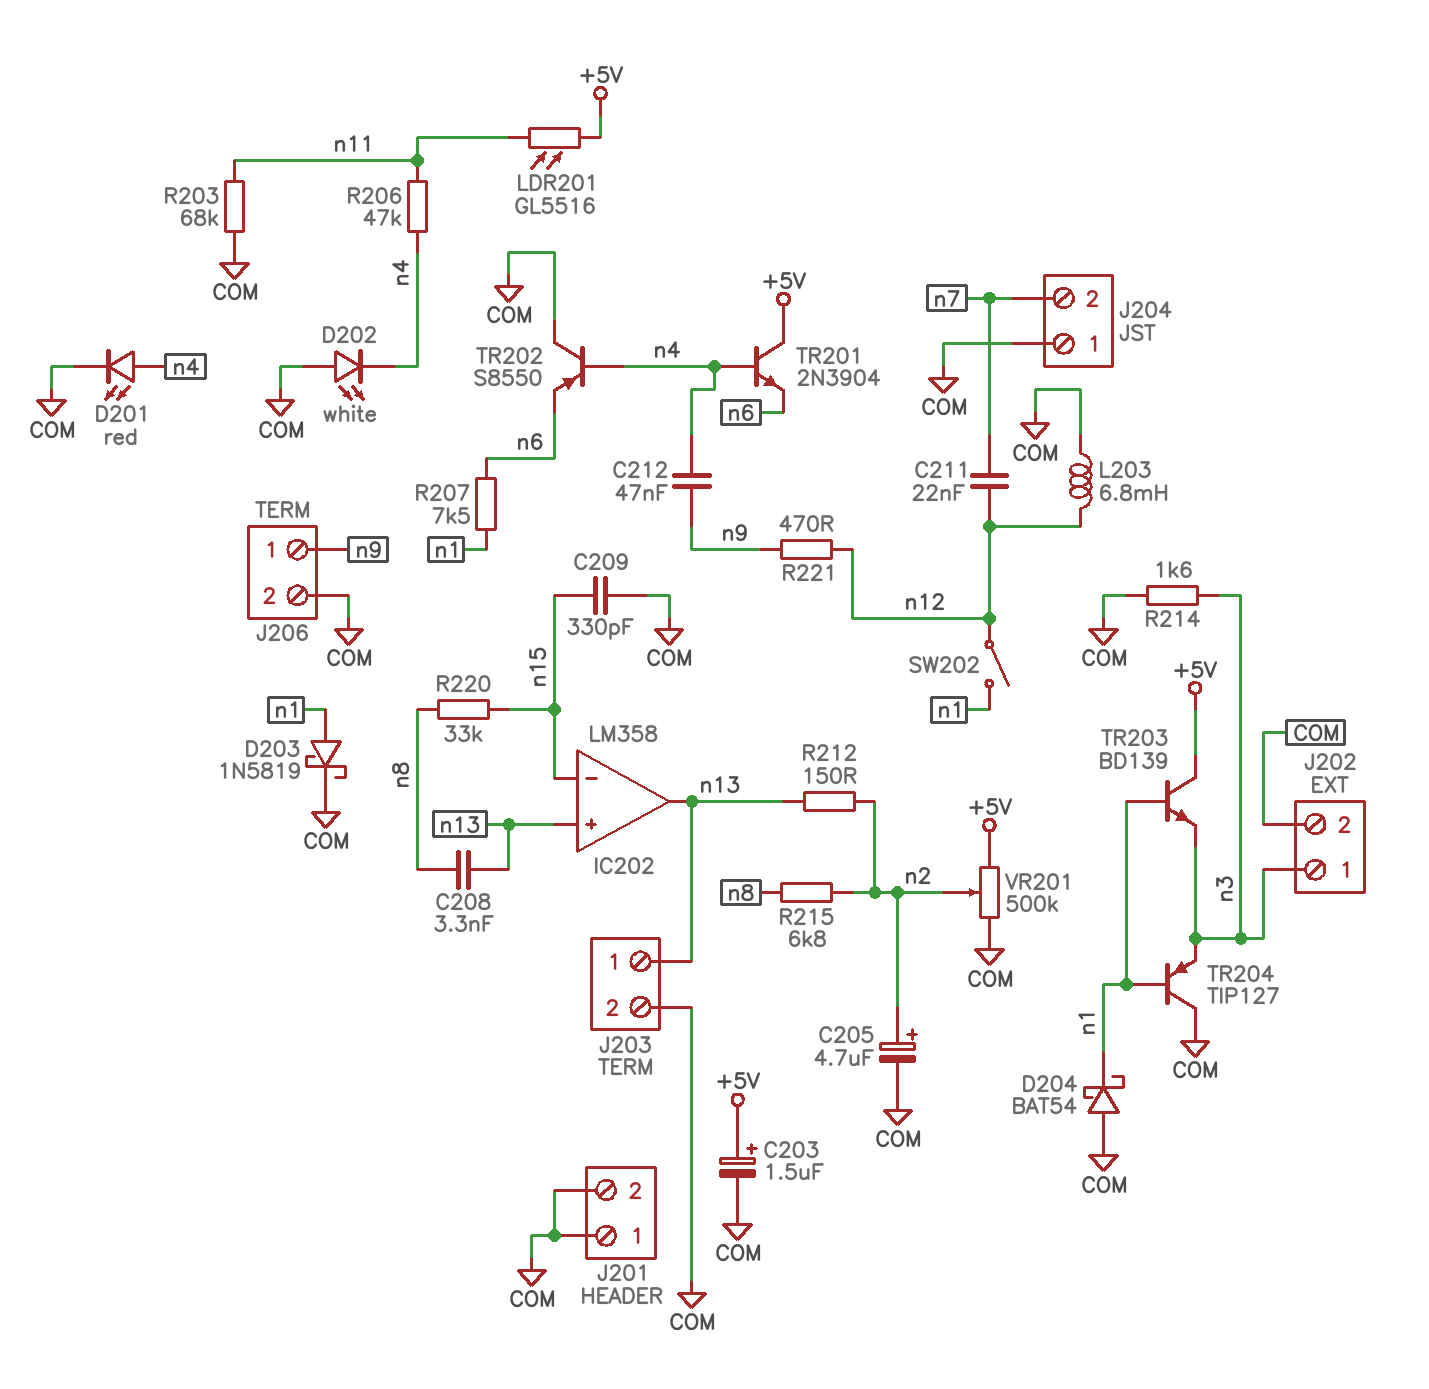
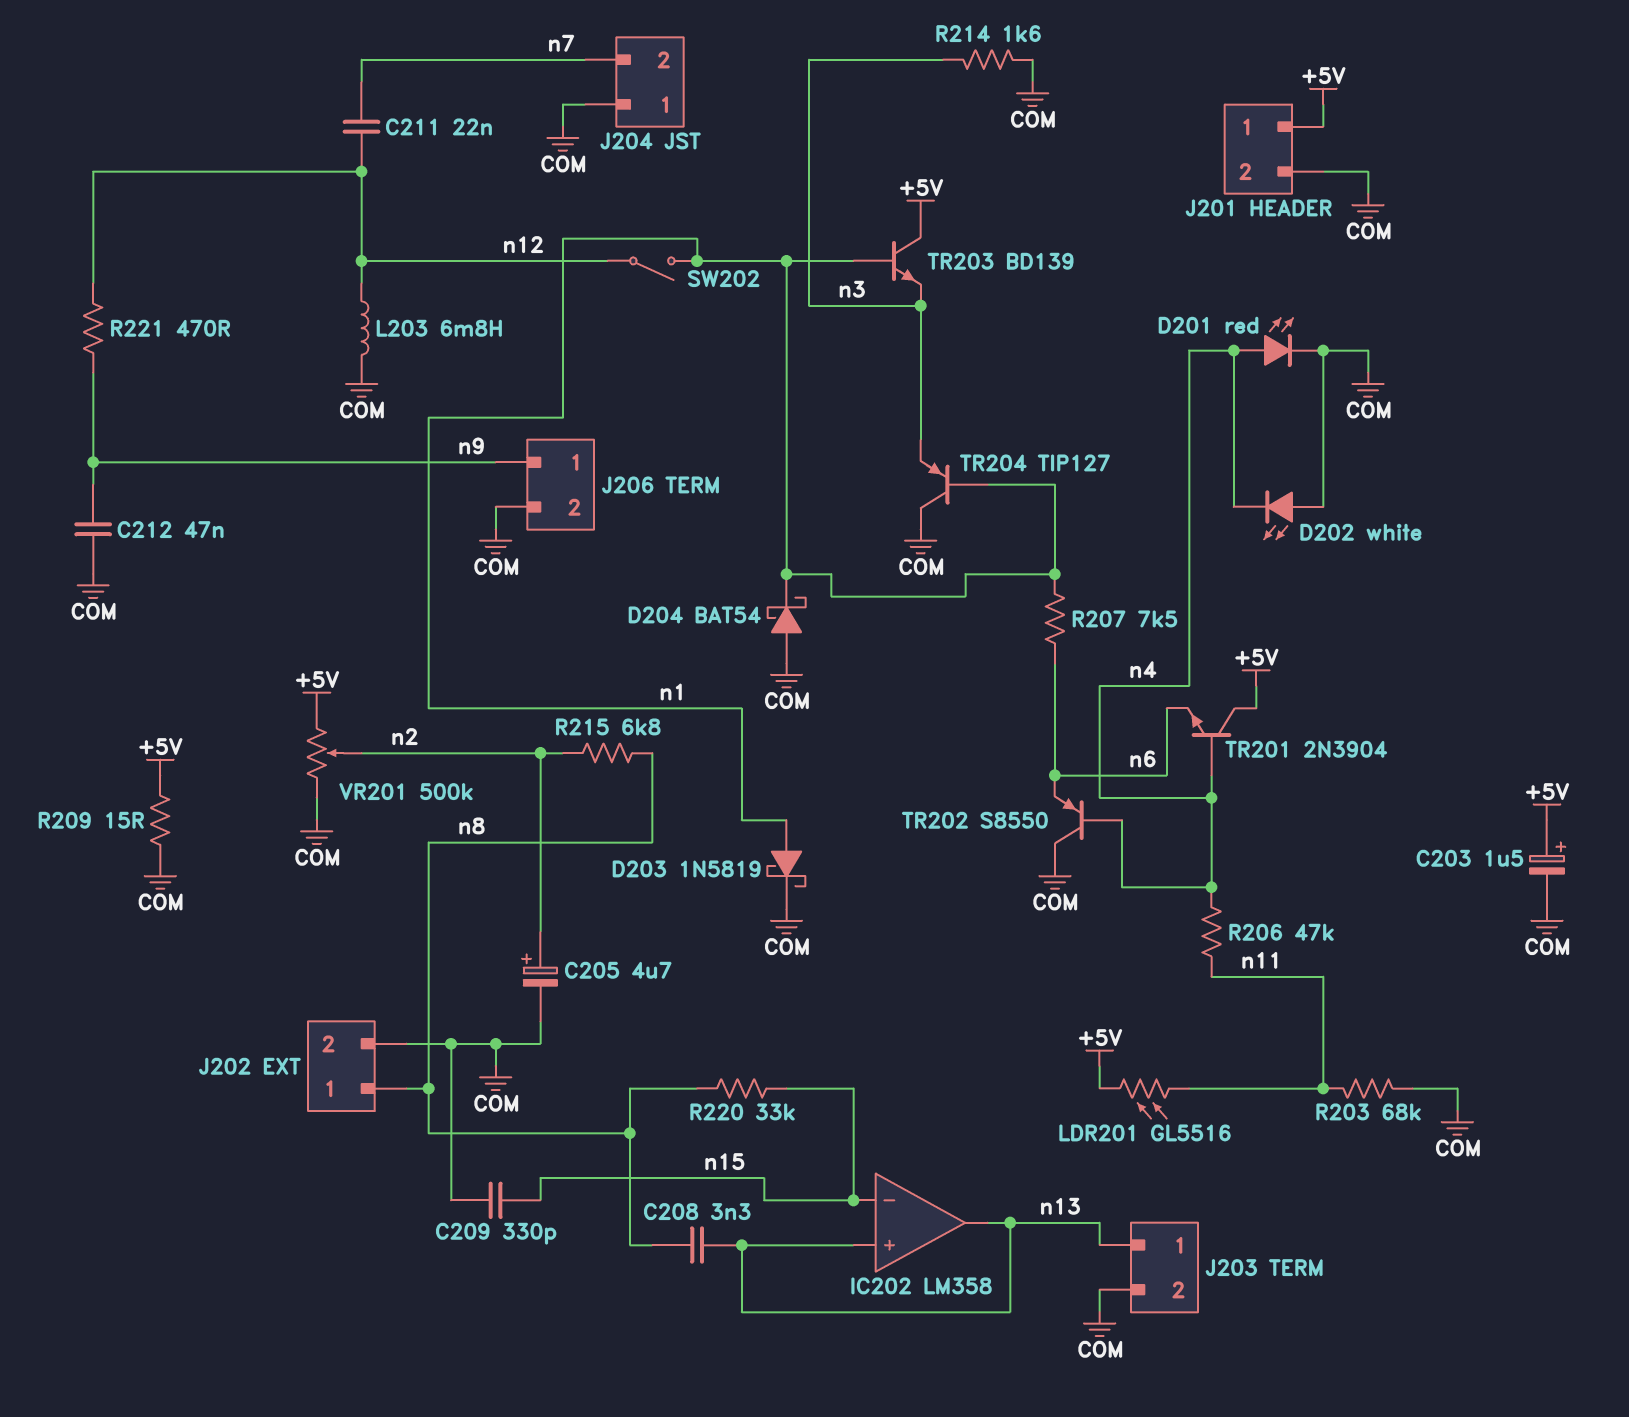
C212: 47nF (n4, n9) -> 47nF (COM, n9)
J201 pin 1: COM -> +5V
J202 pin 1: n3 -> n8
R209: none -> 15 (+5V, COM)
R212: 150 (n2, n13) -> none

